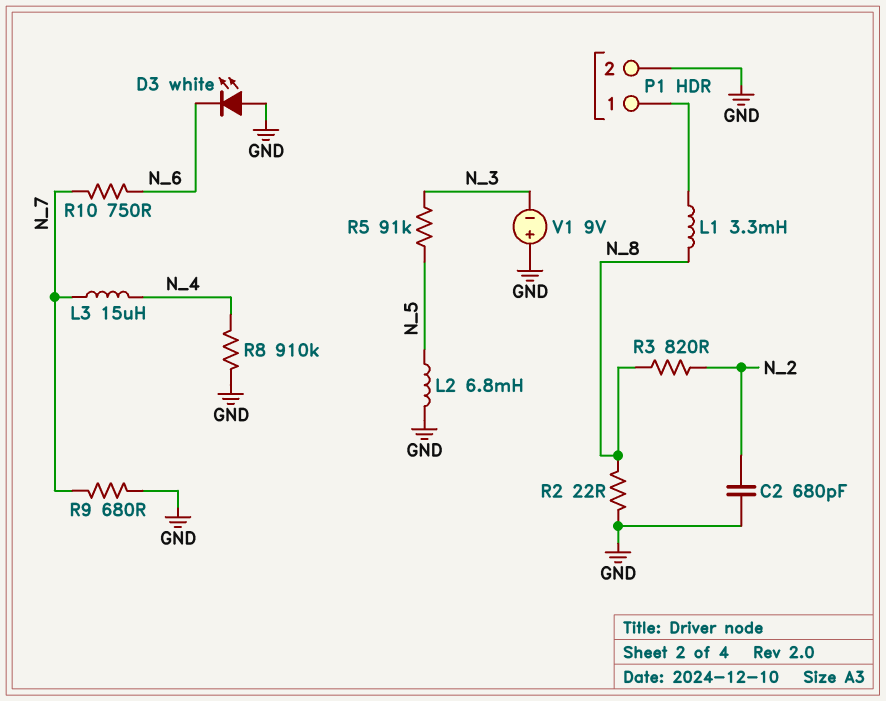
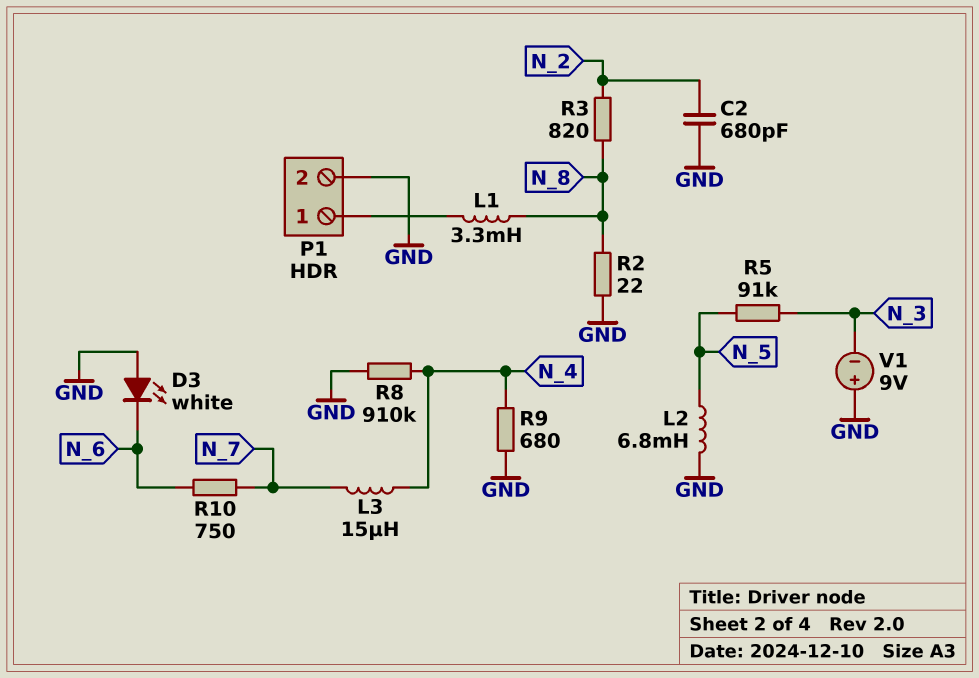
R9: 680 (GND, N_7) -> 680 (GND, N_4)

